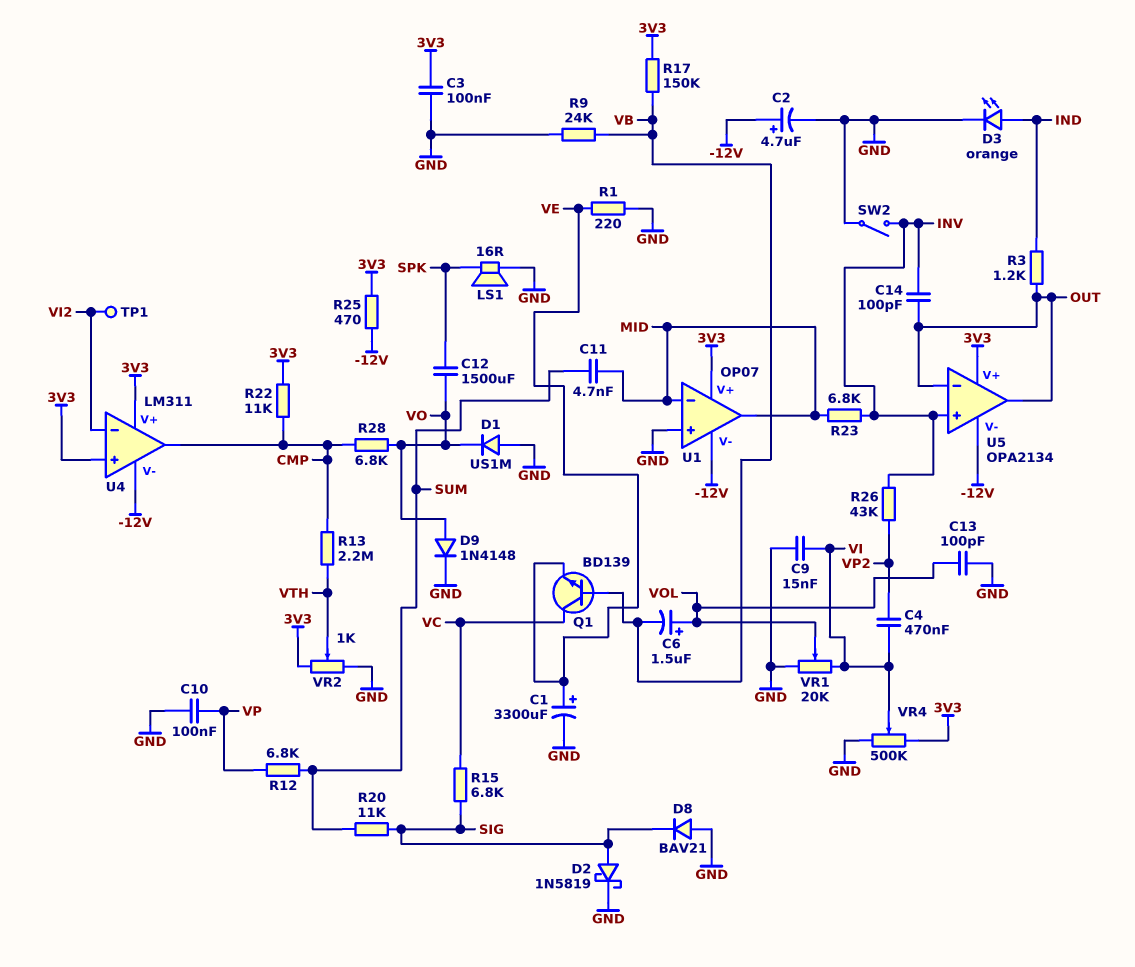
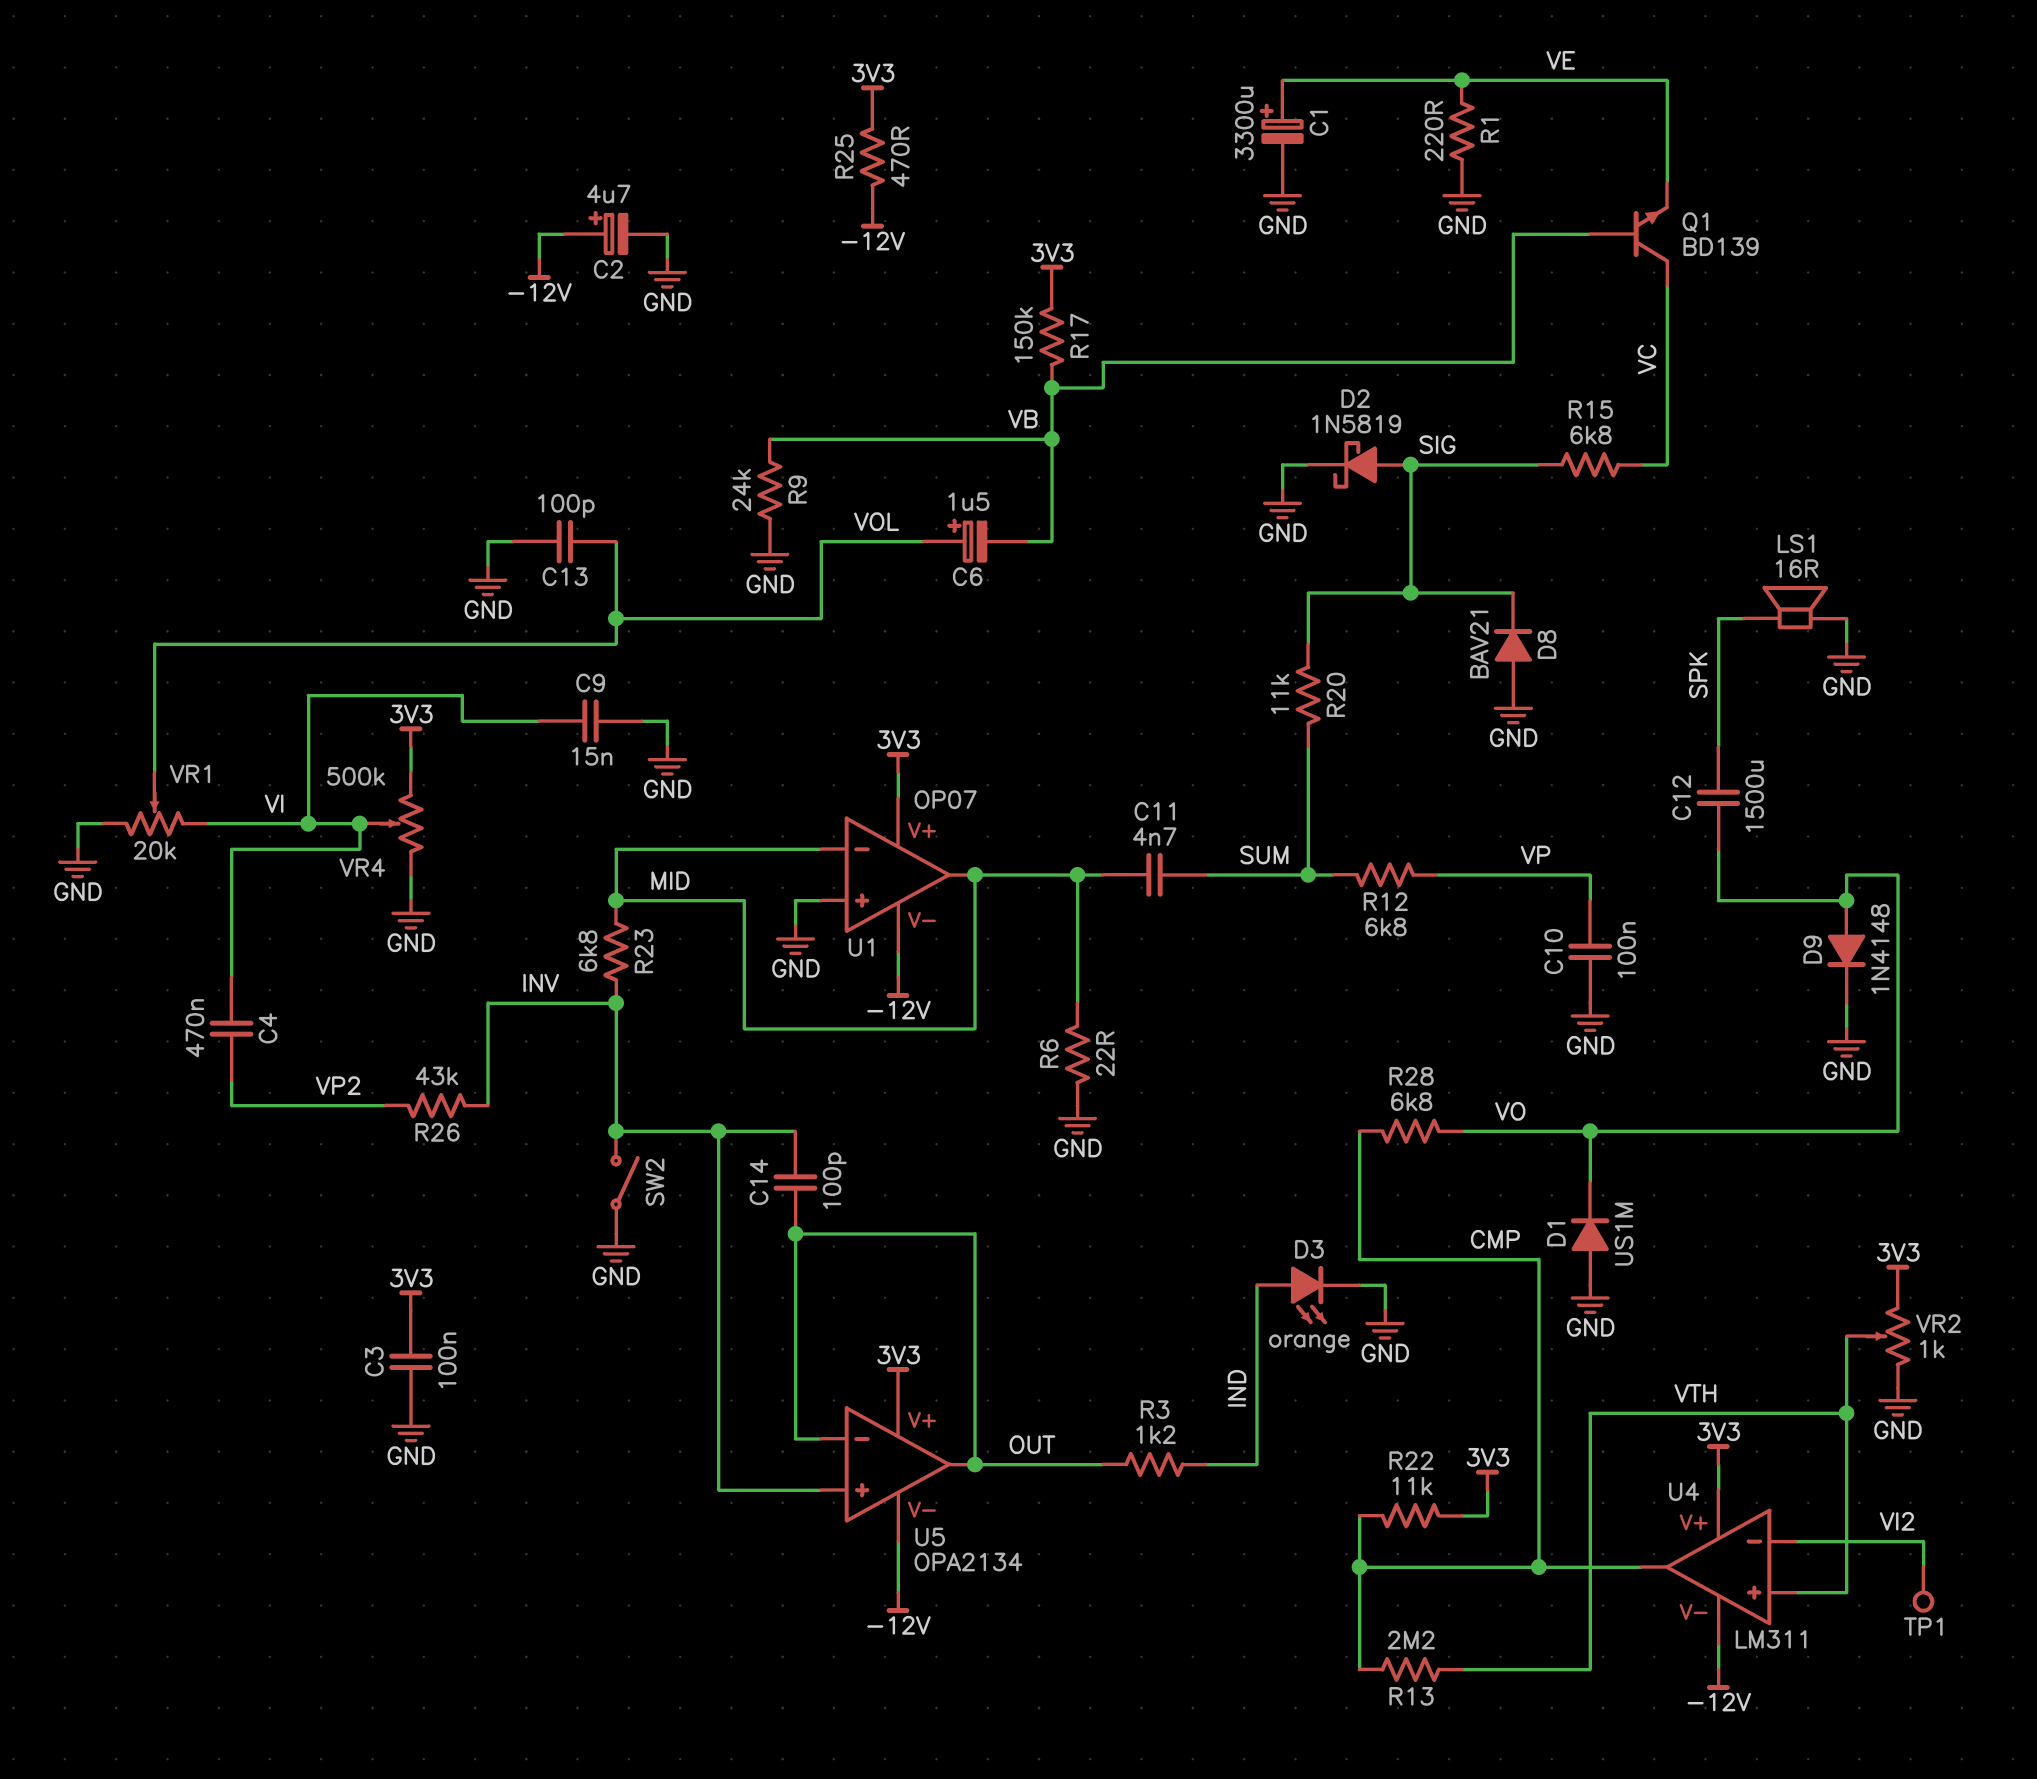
R6: none -> 22 (GND, MID)
U4 pin in+: 3V3 -> VTH

